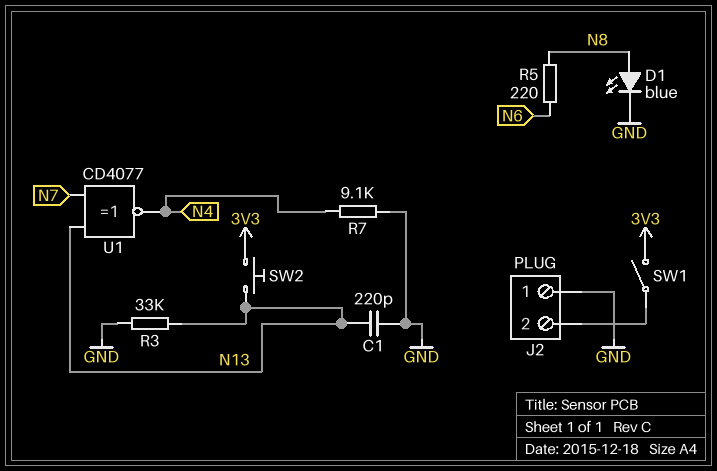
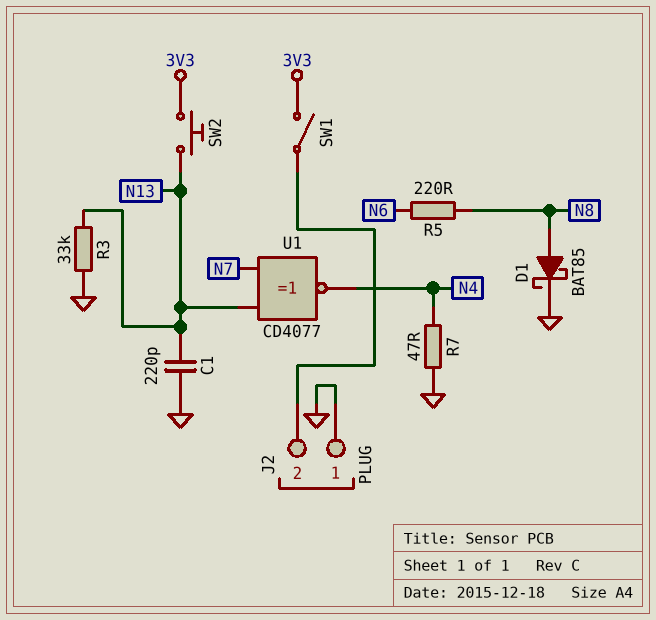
D1: LED blue (A N8, K GND) -> schottky BAT85 (A N8, K GND)
R7: 9.1k (GND, N4) -> 47 (GND, N4)

